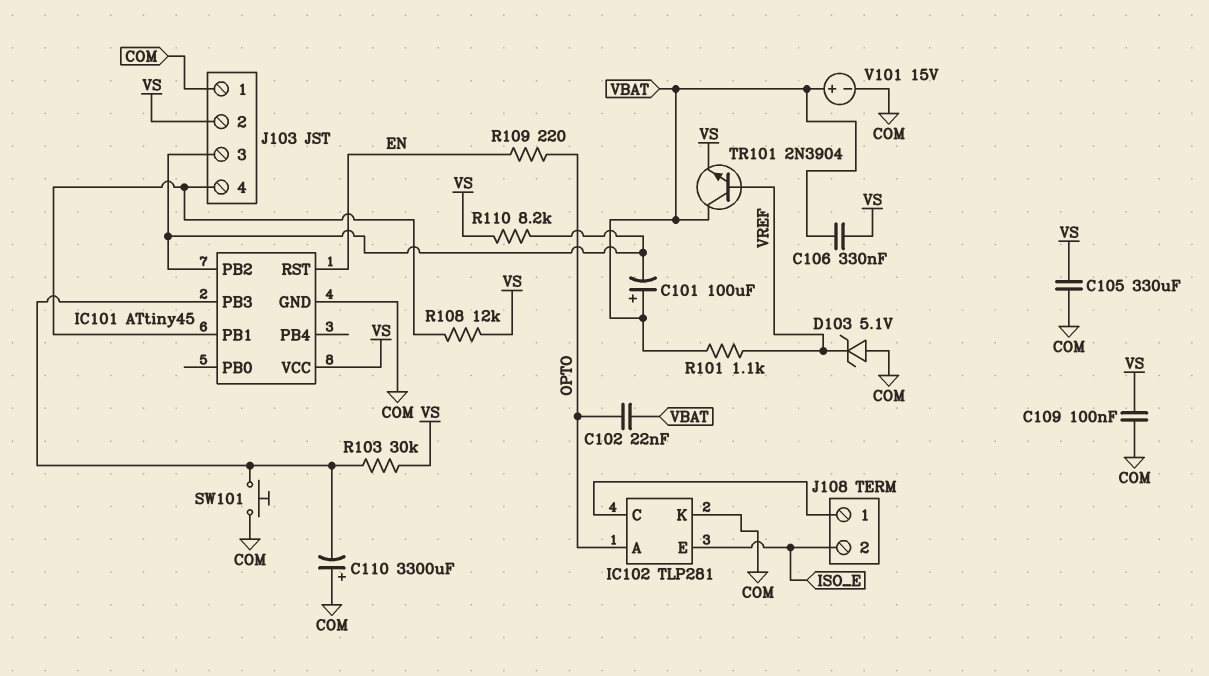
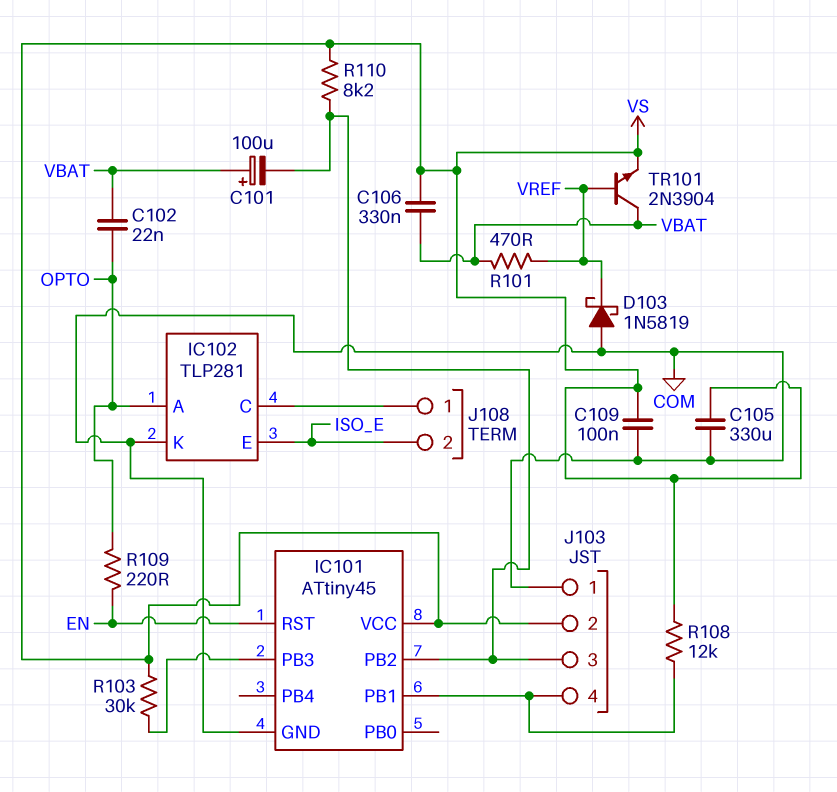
C110: 3300uF (plus COM, minus IC101/PB3) -> none
D103: zener 5.1V (A COM, K VREF) -> schottky 1N5819 (A COM, K VREF)
R101: 1.1k (VBAT, VREF) -> 470 (VBAT, VREF)
SW101: button (COM, IC101/PB3) -> none
V101: 15V (plus VBAT, minus COM) -> none

